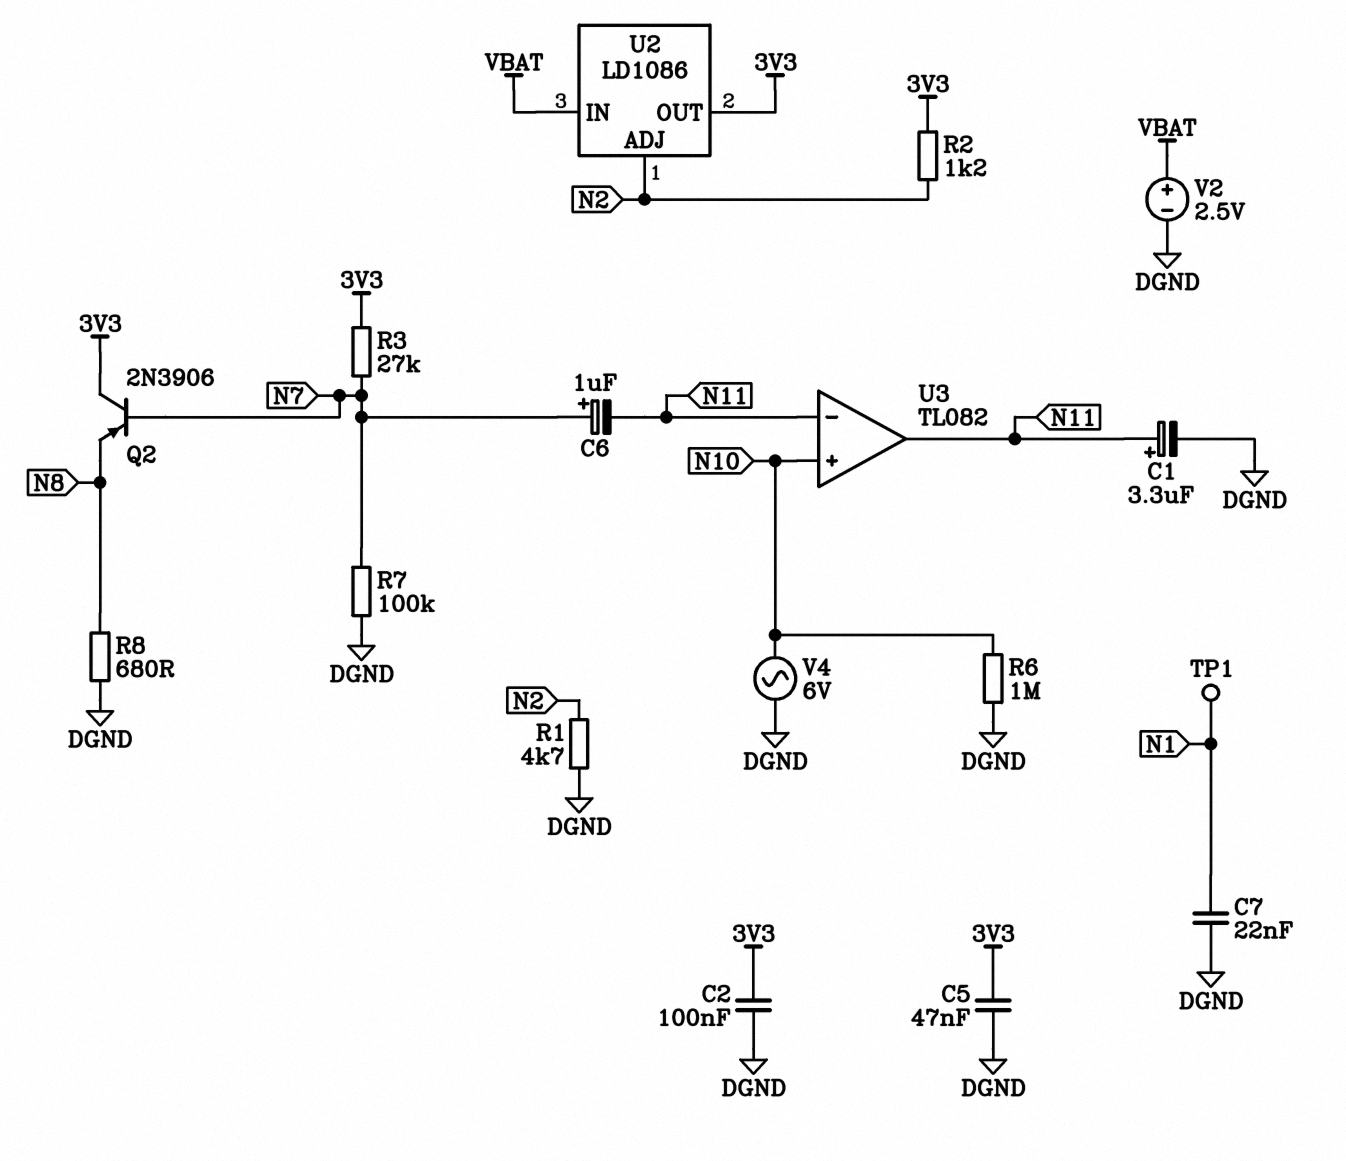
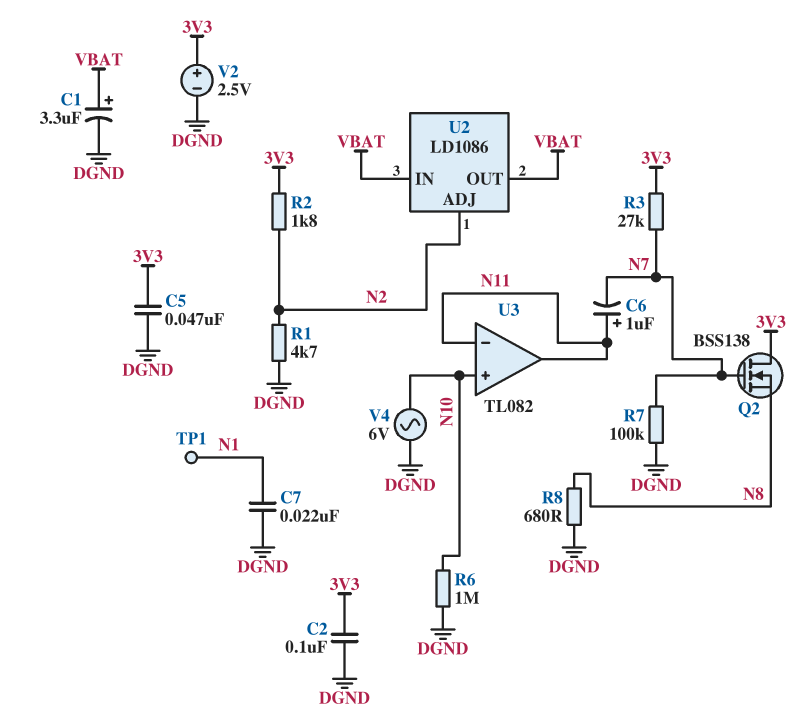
C1: 3.3uF (plus N11, minus DGND) -> 3.3uF (plus VBAT, minus DGND)
C6: 1uF (plus N7, minus N11) -> 1uF (plus N11, minus N7)
Q2: PNP 2N3906 (B N7, C 3V3, E N8) -> NMOS BSS138 (G N7, D 3V3, S N8)
R2: 1.2k (3V3, N2) -> 1.8k (3V3, N2)
U2 pin OUT: 3V3 -> VBAT
V2: 2.5V (plus VBAT, minus DGND) -> 2.5V (plus 3V3, minus DGND)

